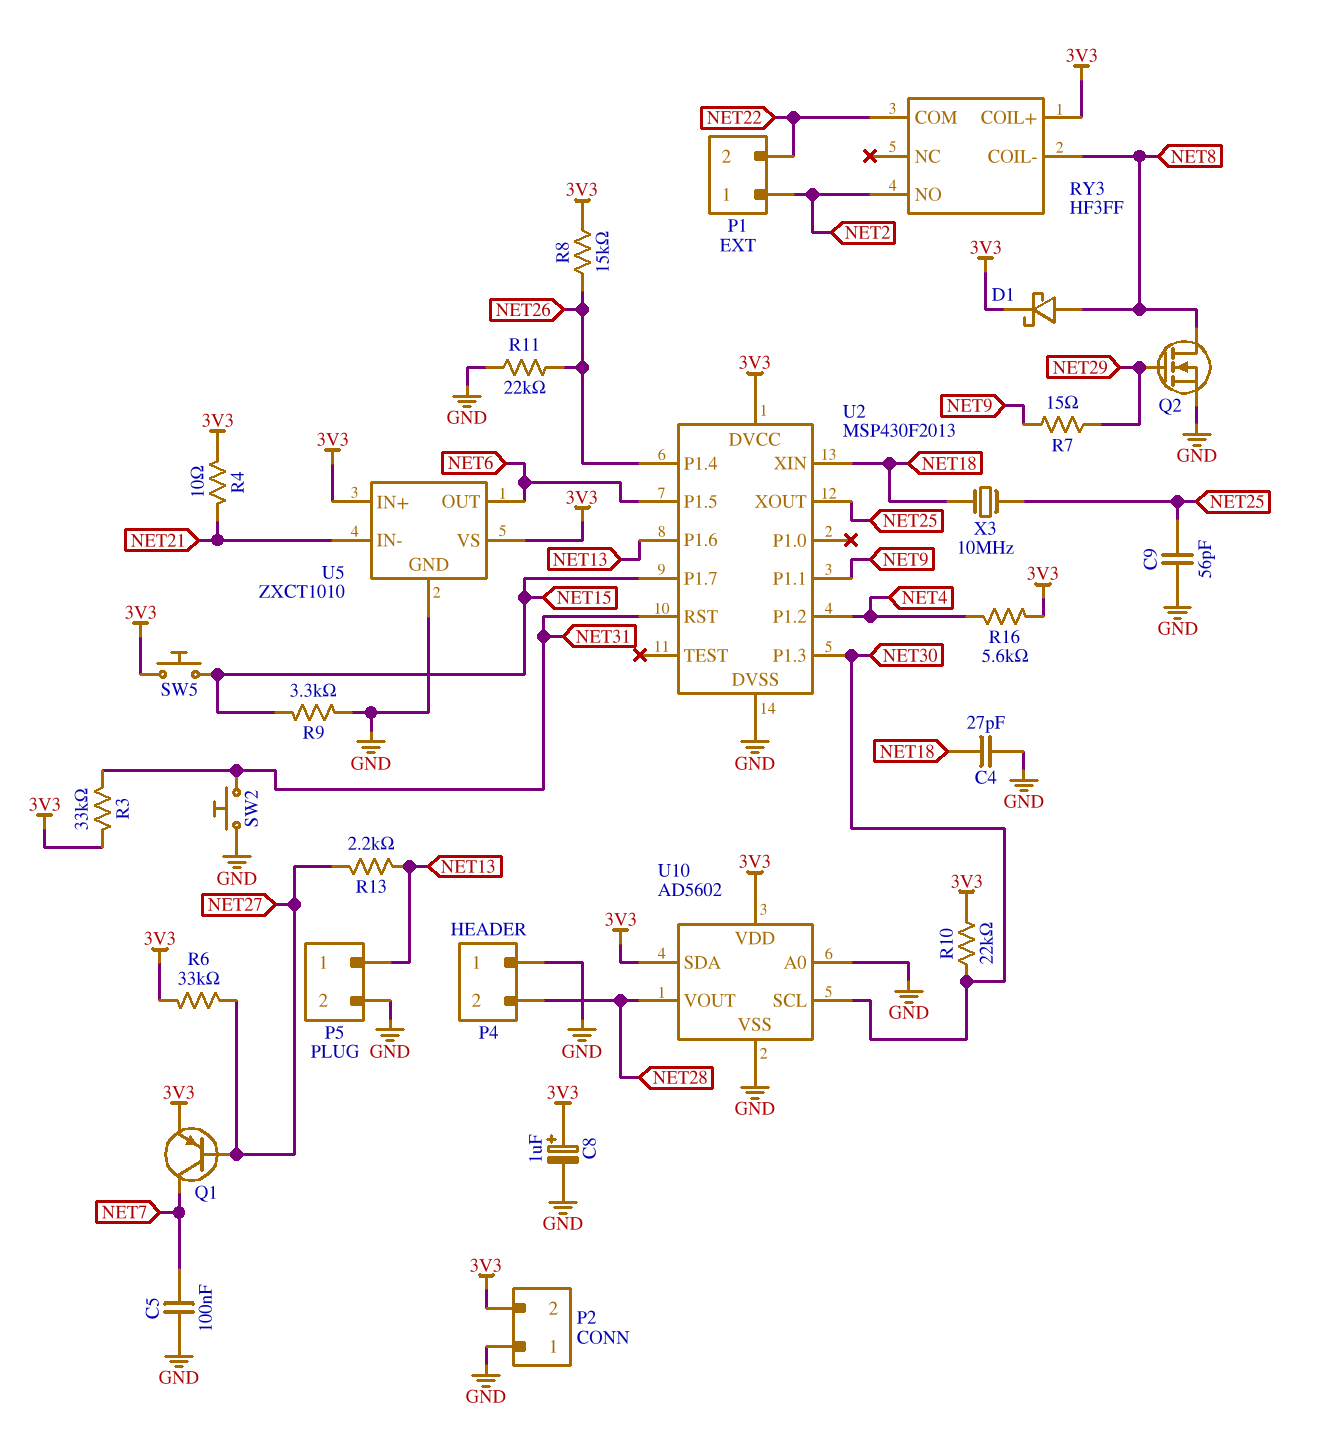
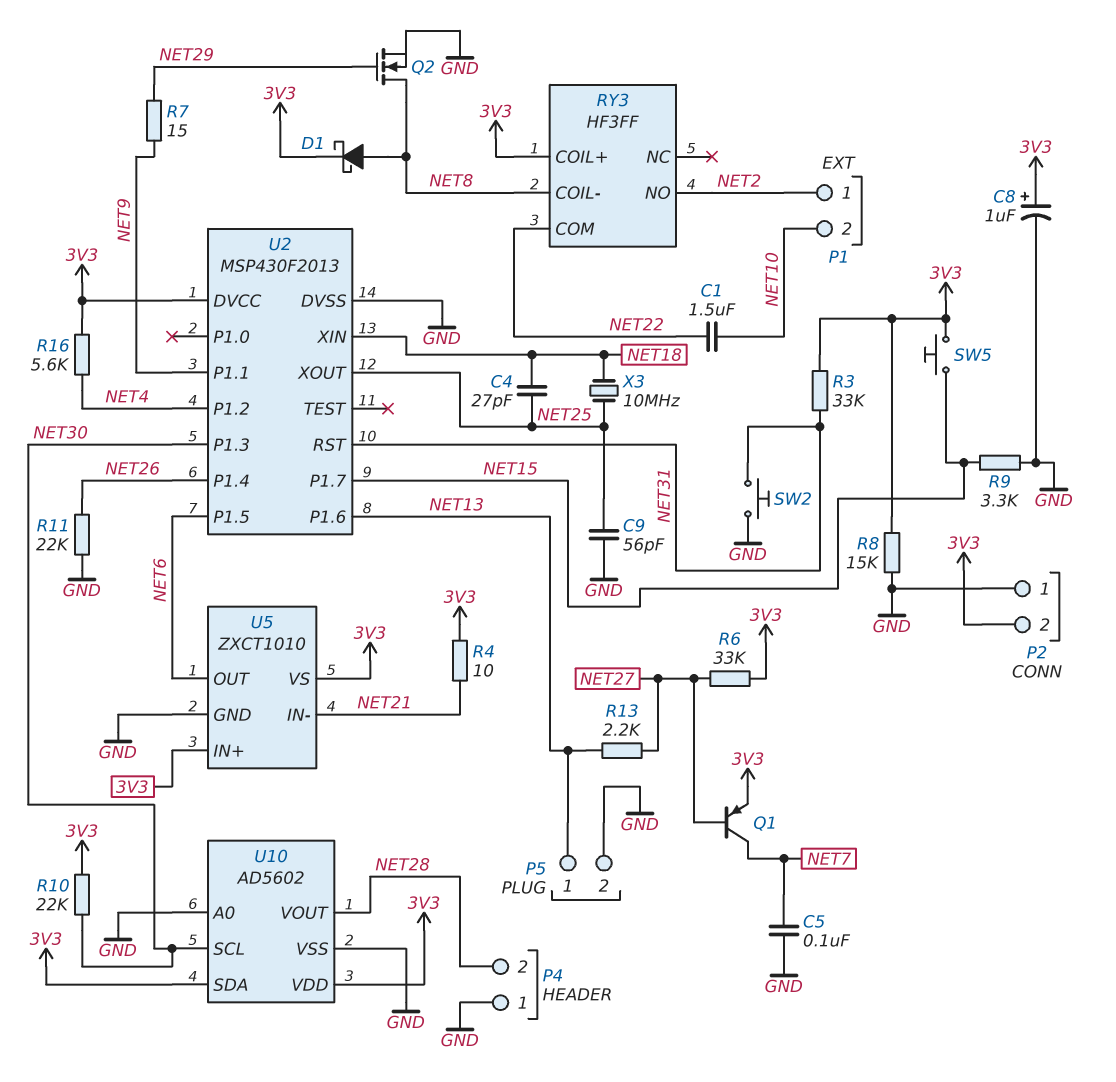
C1: none -> 1.5uF (NET10, NET22)
C4: 27pF (GND, NET18) -> 27pF (NET18, NET25)
P1 pin 2: NET22 -> NET10
R8: 15k (3V3, NET26) -> 15k (3V3, GND)

